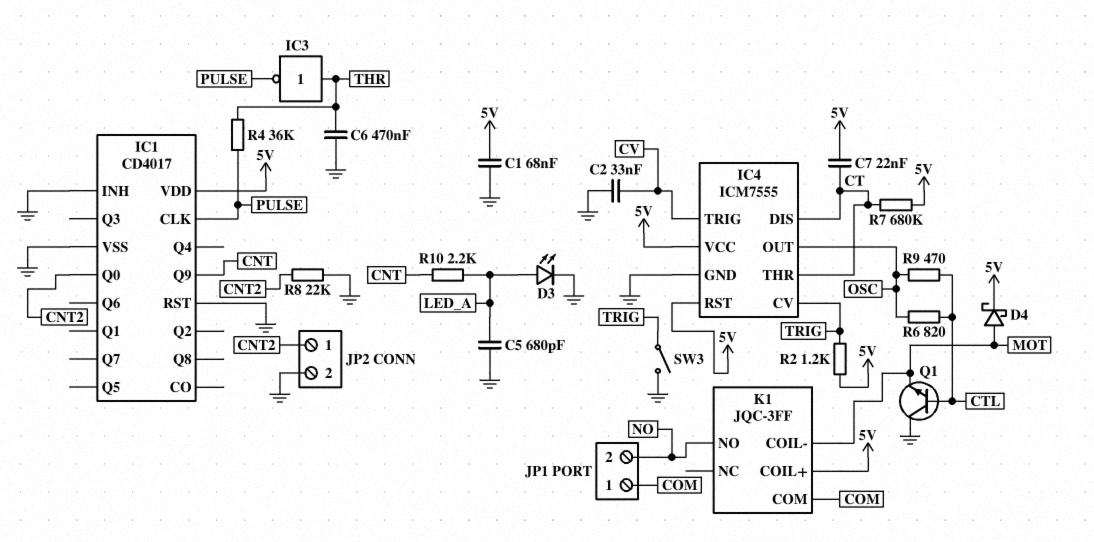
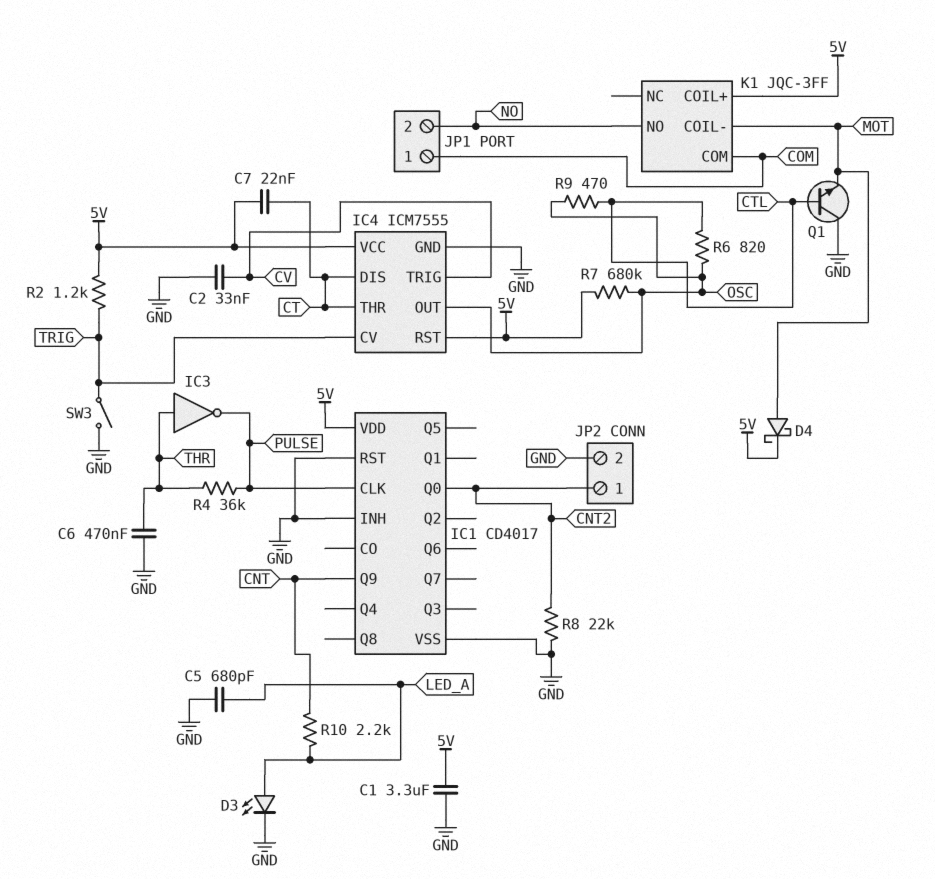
C1: 68nF (5V, GND) -> 3.3uF (5V, GND)
R7: 680k (5V, CT) -> 680k (5V, OSC)

